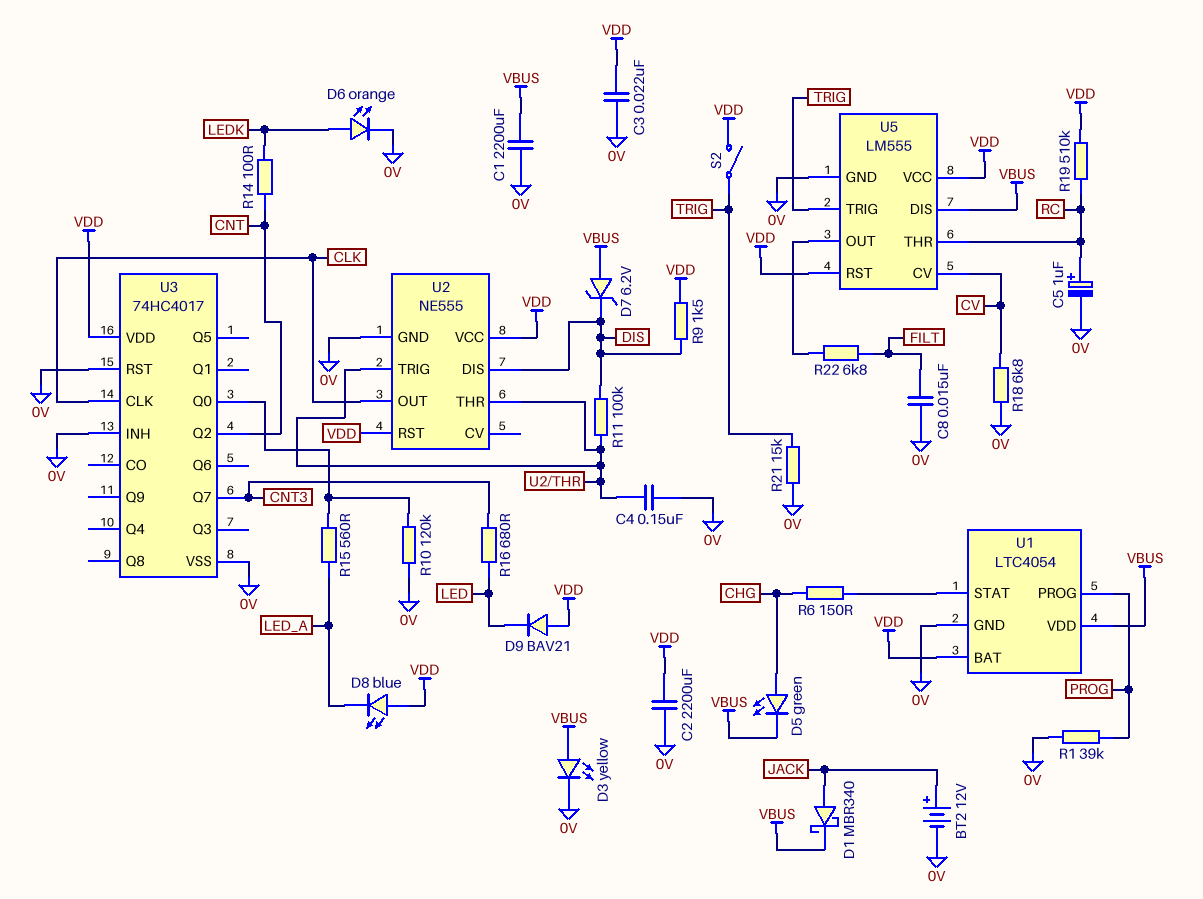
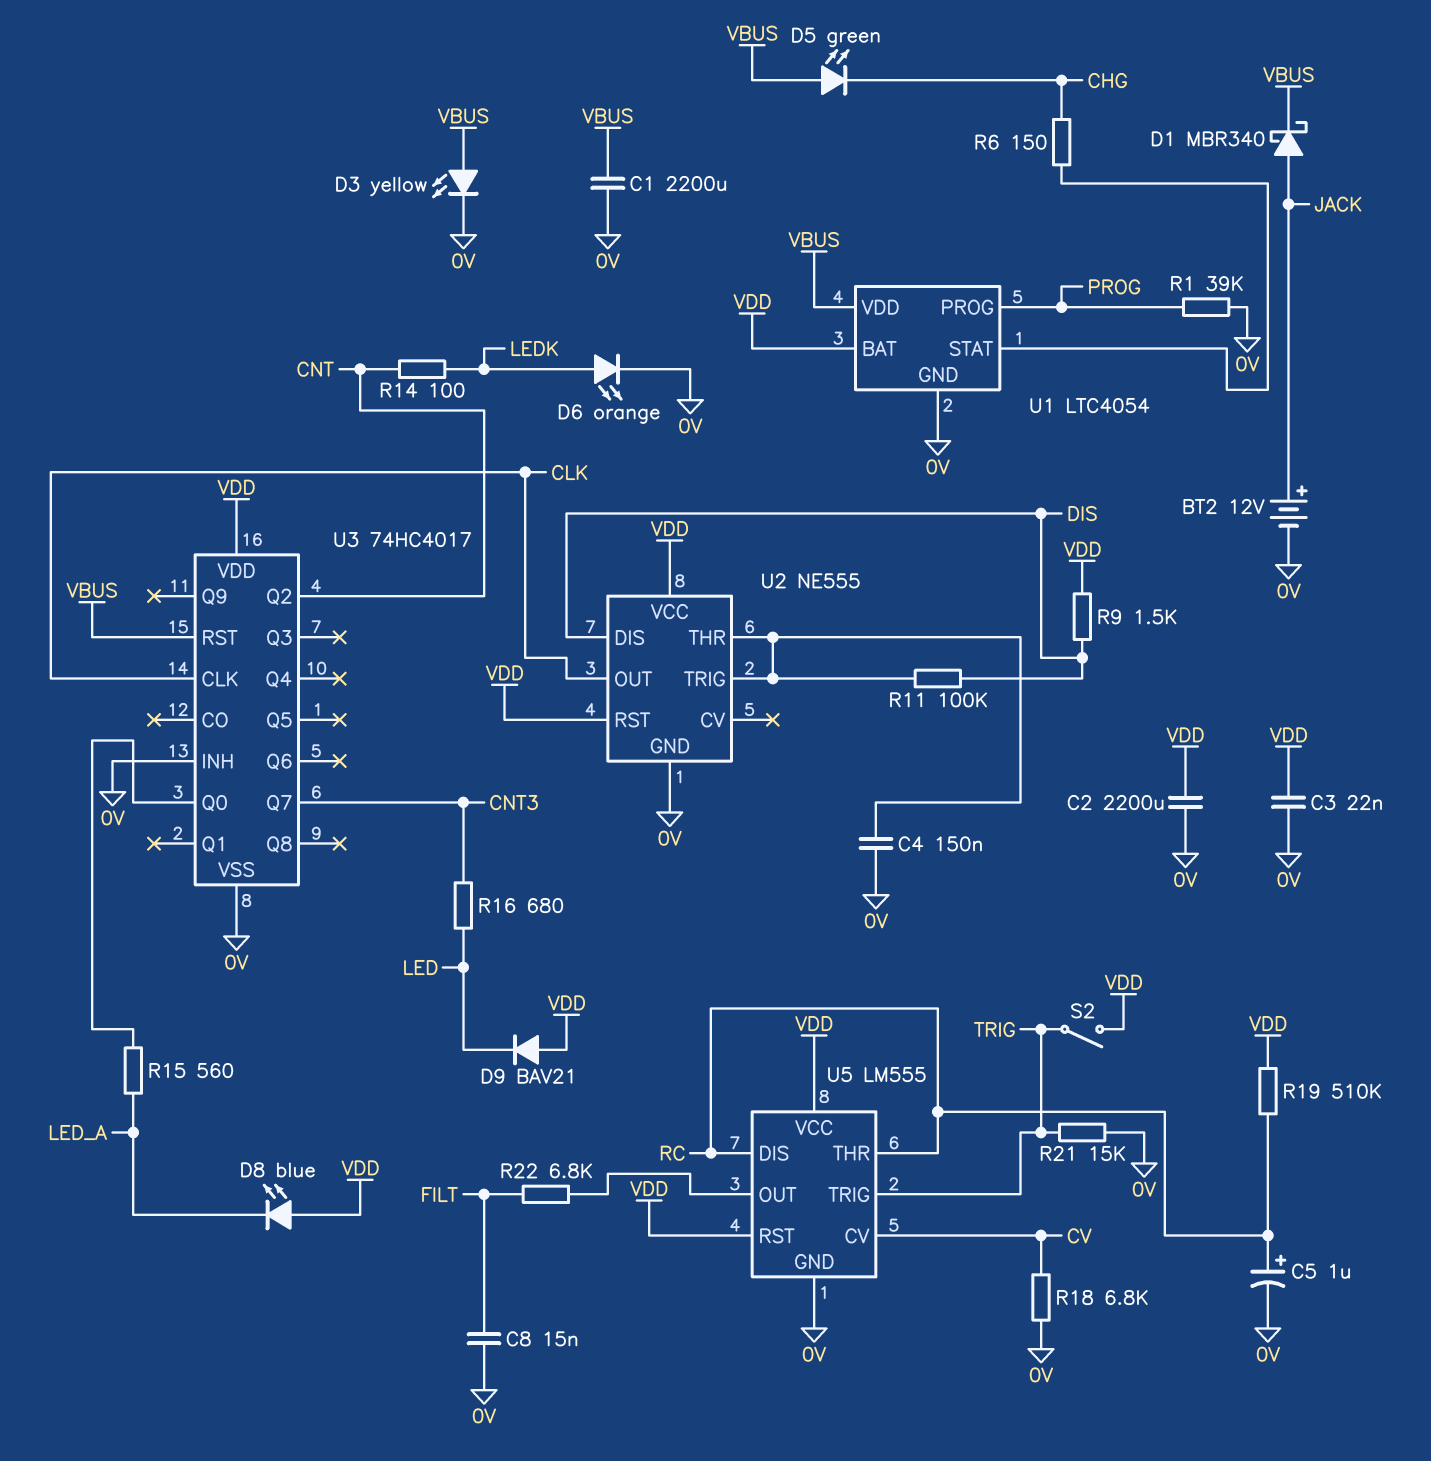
D5: LED green (A CHG, K VBUS) -> LED green (A VBUS, K CHG)
D7: zener 6.2V (A VBUS, K DIS) -> none
R10: 120k (0V, U3/Q0) -> none
U3 pin RST: 0V -> VBUS
U5 pin DIS: VBUS -> RC

